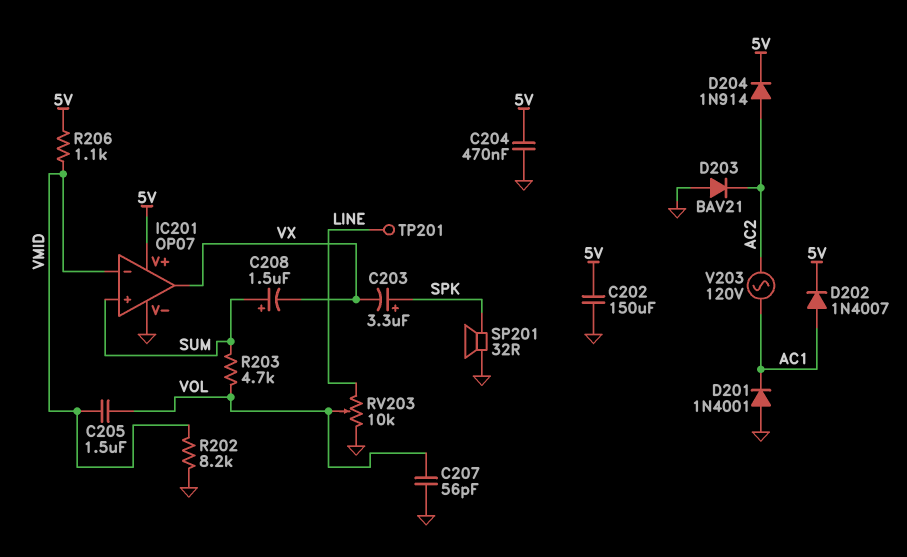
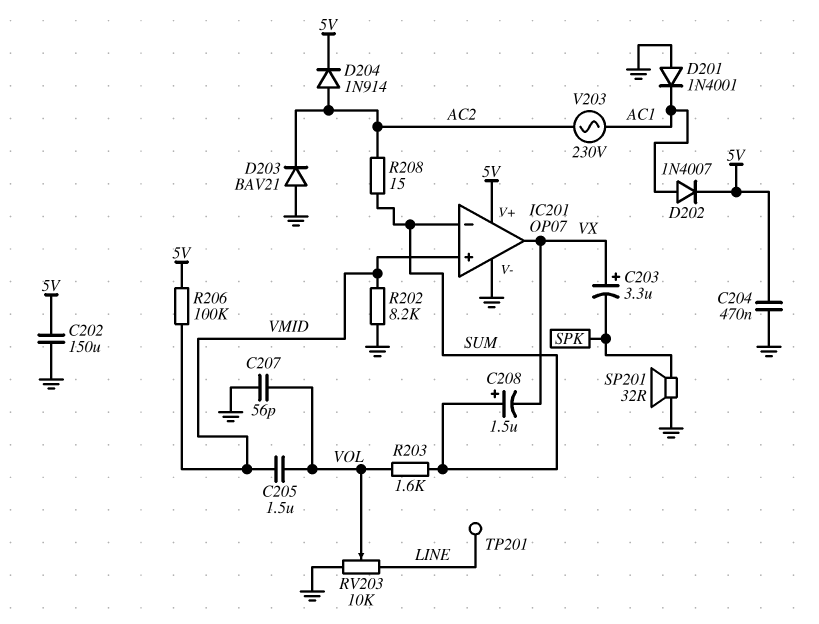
C203: 3.3uF (plus SPK, minus VX) -> 3.3uF (plus VX, minus SPK)
IC201 pin in+: SUM -> VMID
IC201 pin in-: VMID -> SUM
R203: 4.7k (SUM, VOL) -> 1.6k (SUM, VOL)
R206: 1.1k (5V, VMID) -> 100k (5V, VMID)
R208: none -> 15 (AC2, SUM)
V203: AC 120V (AC1, AC2) -> AC 230V (AC1, AC2)

